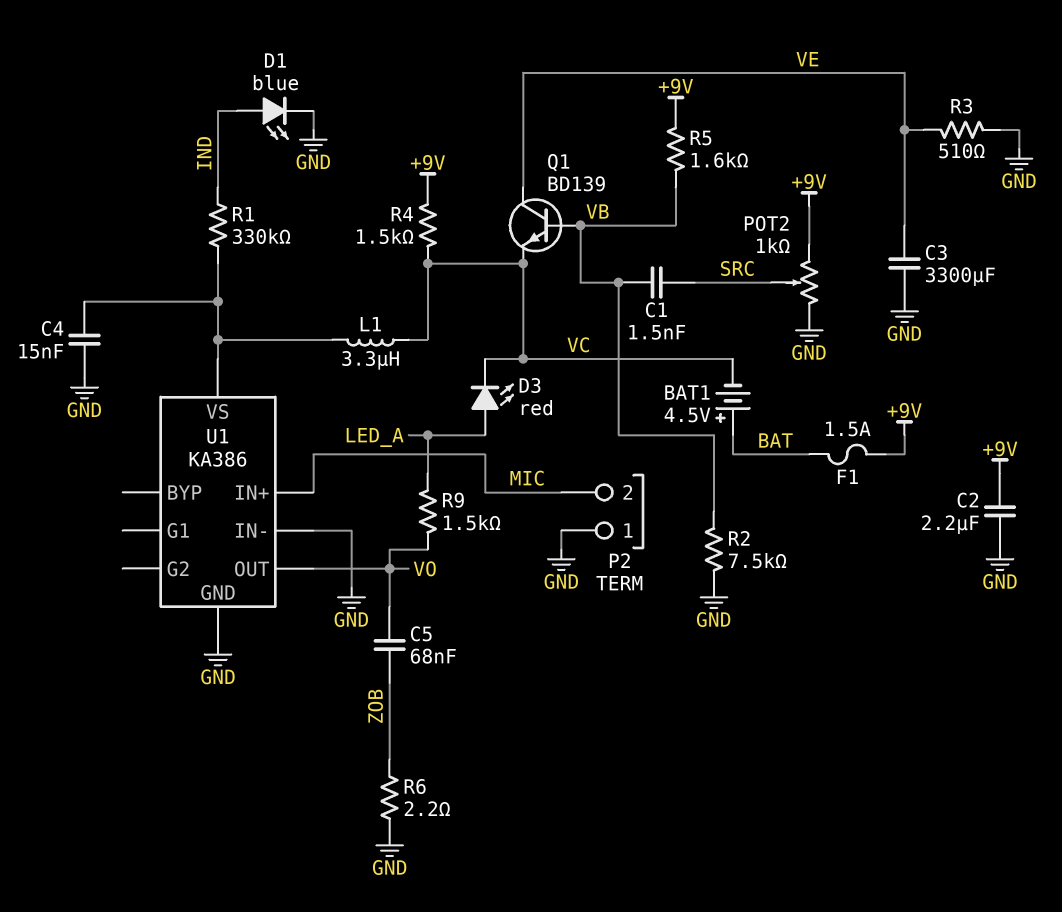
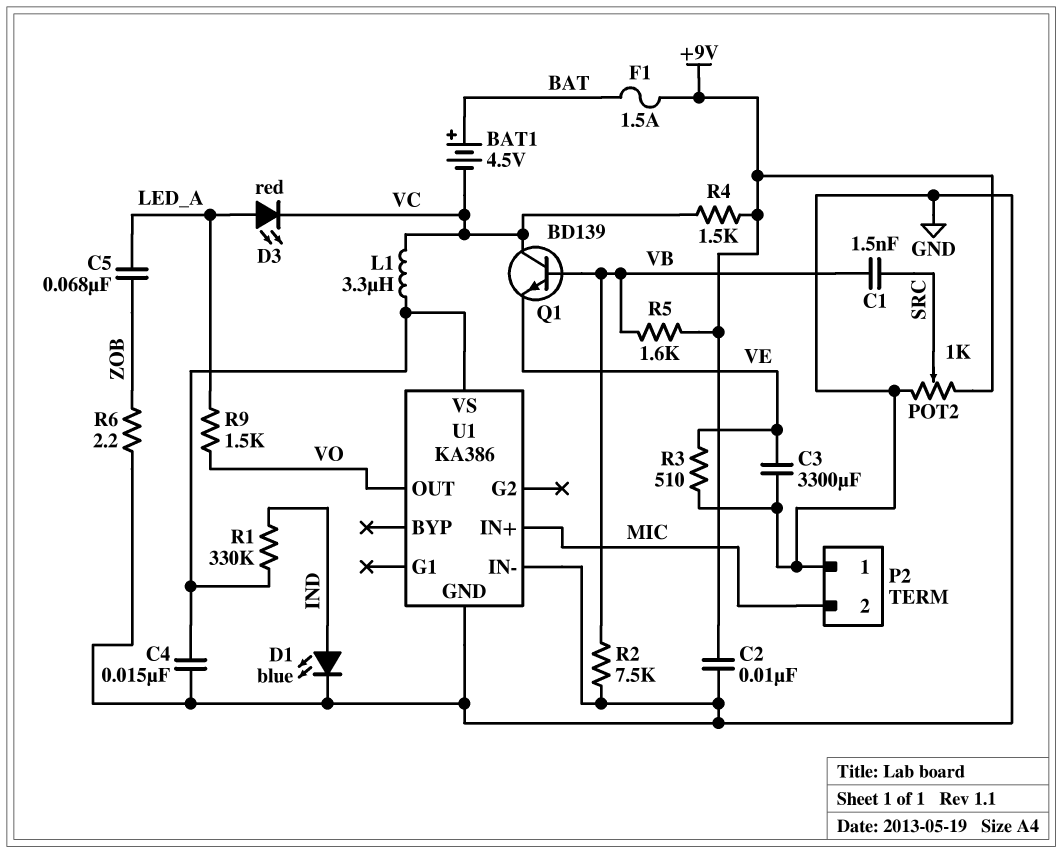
C2: 2.2uF (+9V, GND) -> 10nF (+9V, GND)
C5: 68nF (VO, ZOB) -> 68nF (LED_A, ZOB)
Q1: NPN BD139 (B VB, C VE, E VC) -> NPN BD139 (B VB, C VC, E VE)

